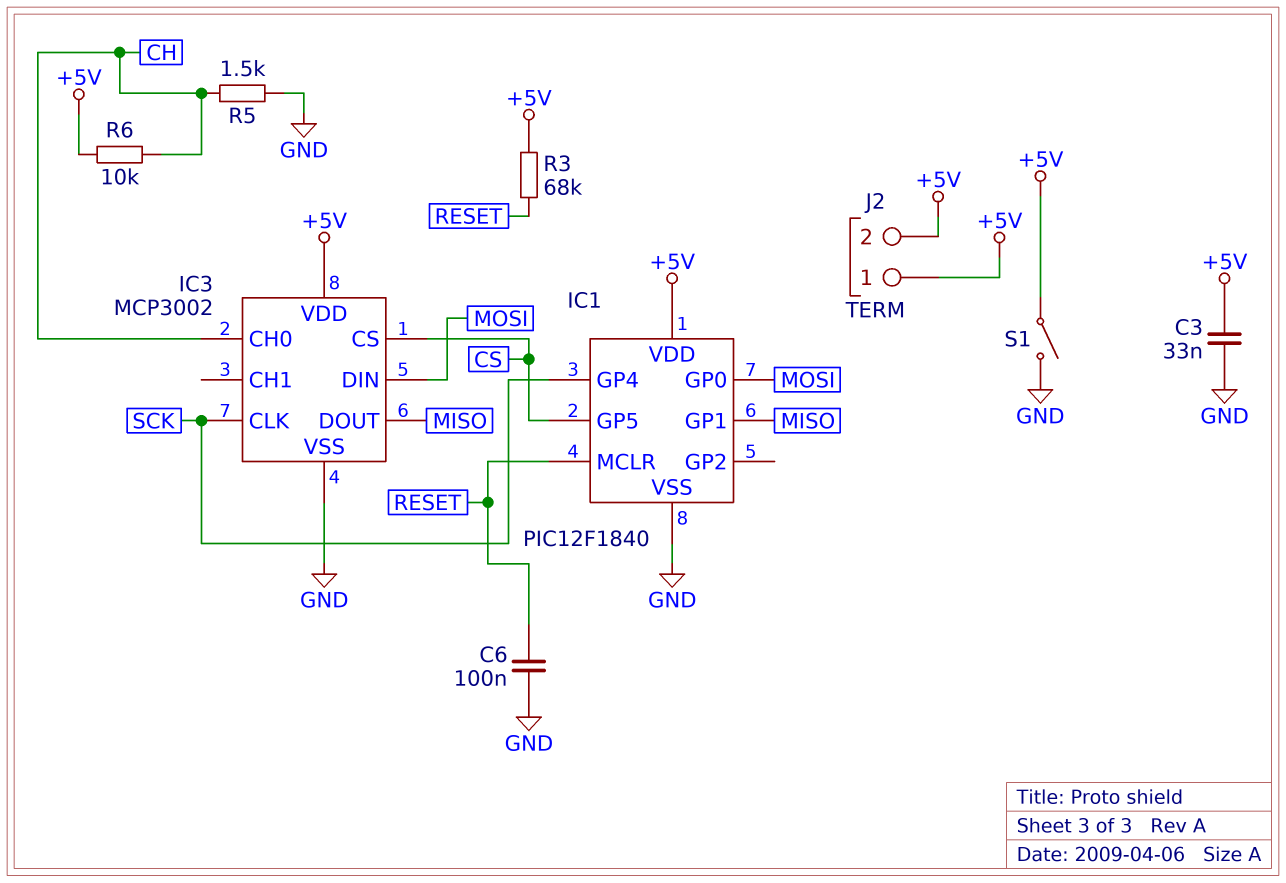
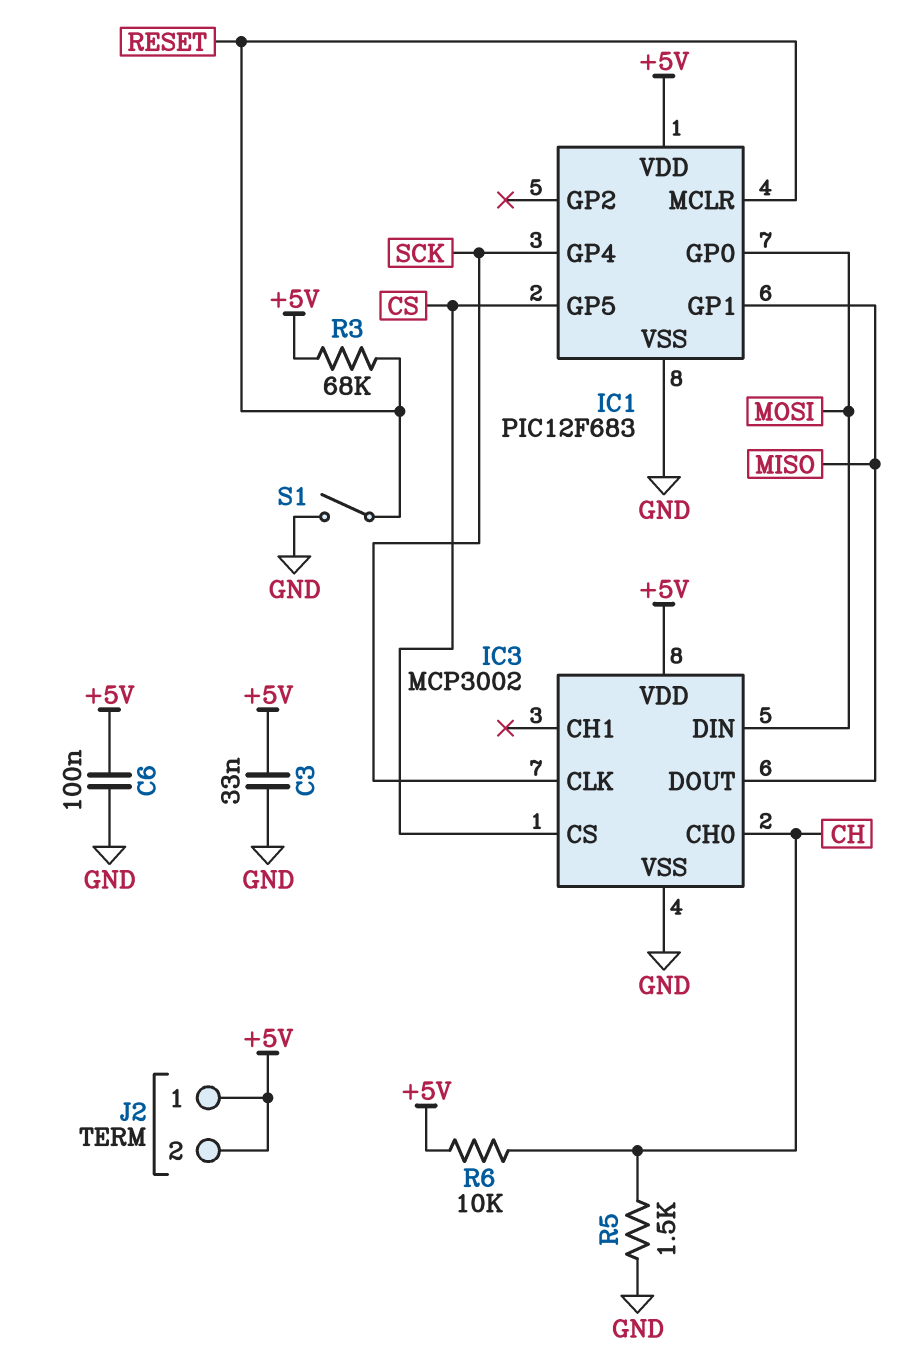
C6: 100nF (GND, RESET) -> 100nF (+5V, GND)
IC1: PIC12F1840 -> PIC12F683
S1: switch (+5V, GND) -> switch (GND, RESET)

